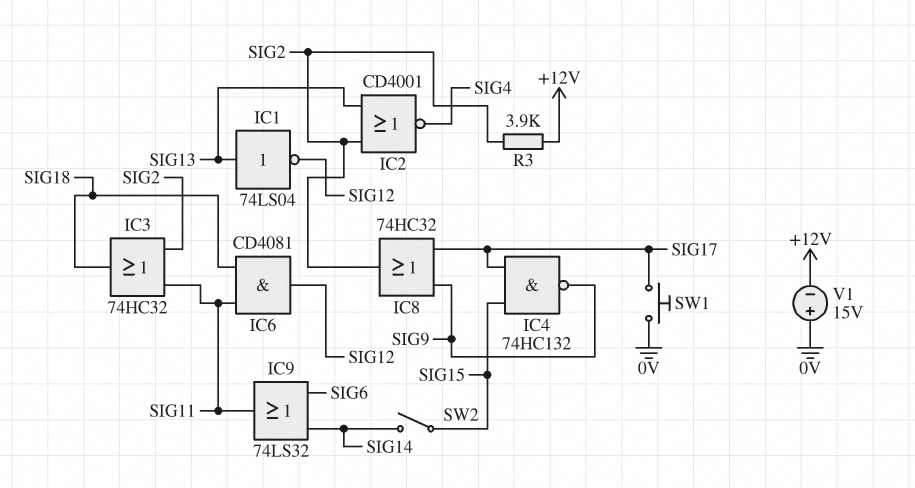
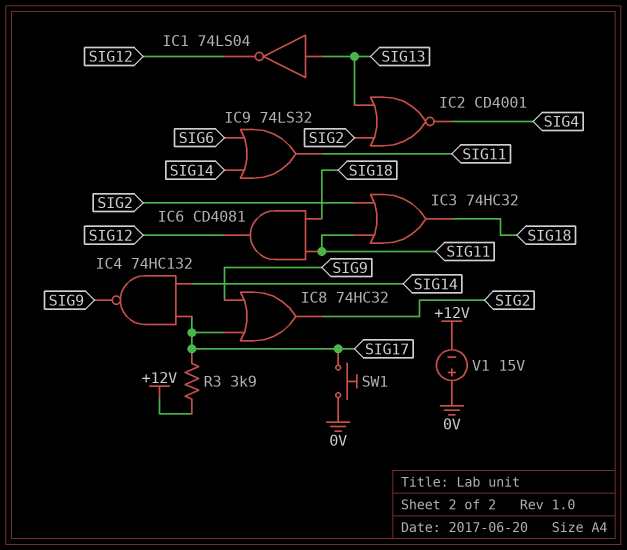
IC4: NAND 74HC132 (in SIG15, in SIG17, out SIG9) -> NAND 74HC132 (in SIG14, in SIG17, out SIG9)
R3: 3.9k (+12V, SIG2) -> 3.9k (+12V, SIG17)
SW2: switch (SIG14, SIG15) -> none

